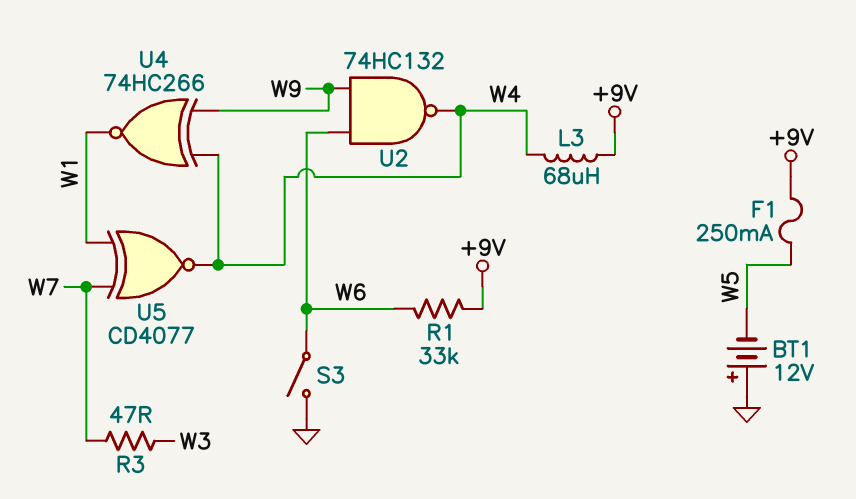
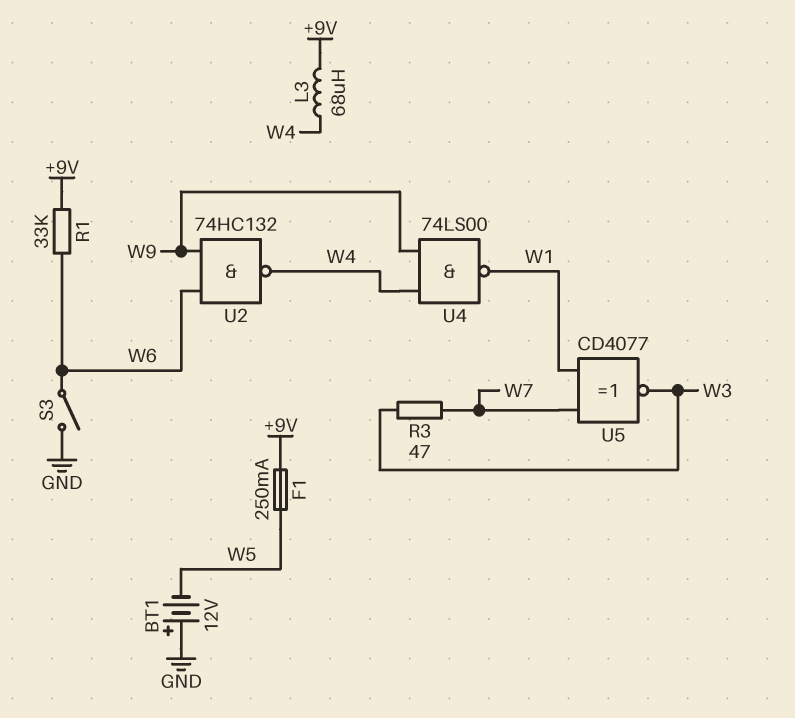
U4: XNOR 74HC266 (in W4, in W9, out W1) -> NAND 74LS00 (in W4, in W9, out W1)
U5: XNOR CD4077 (in W1, in W7, out W4) -> XNOR CD4077 (in W1, in W7, out W3)

